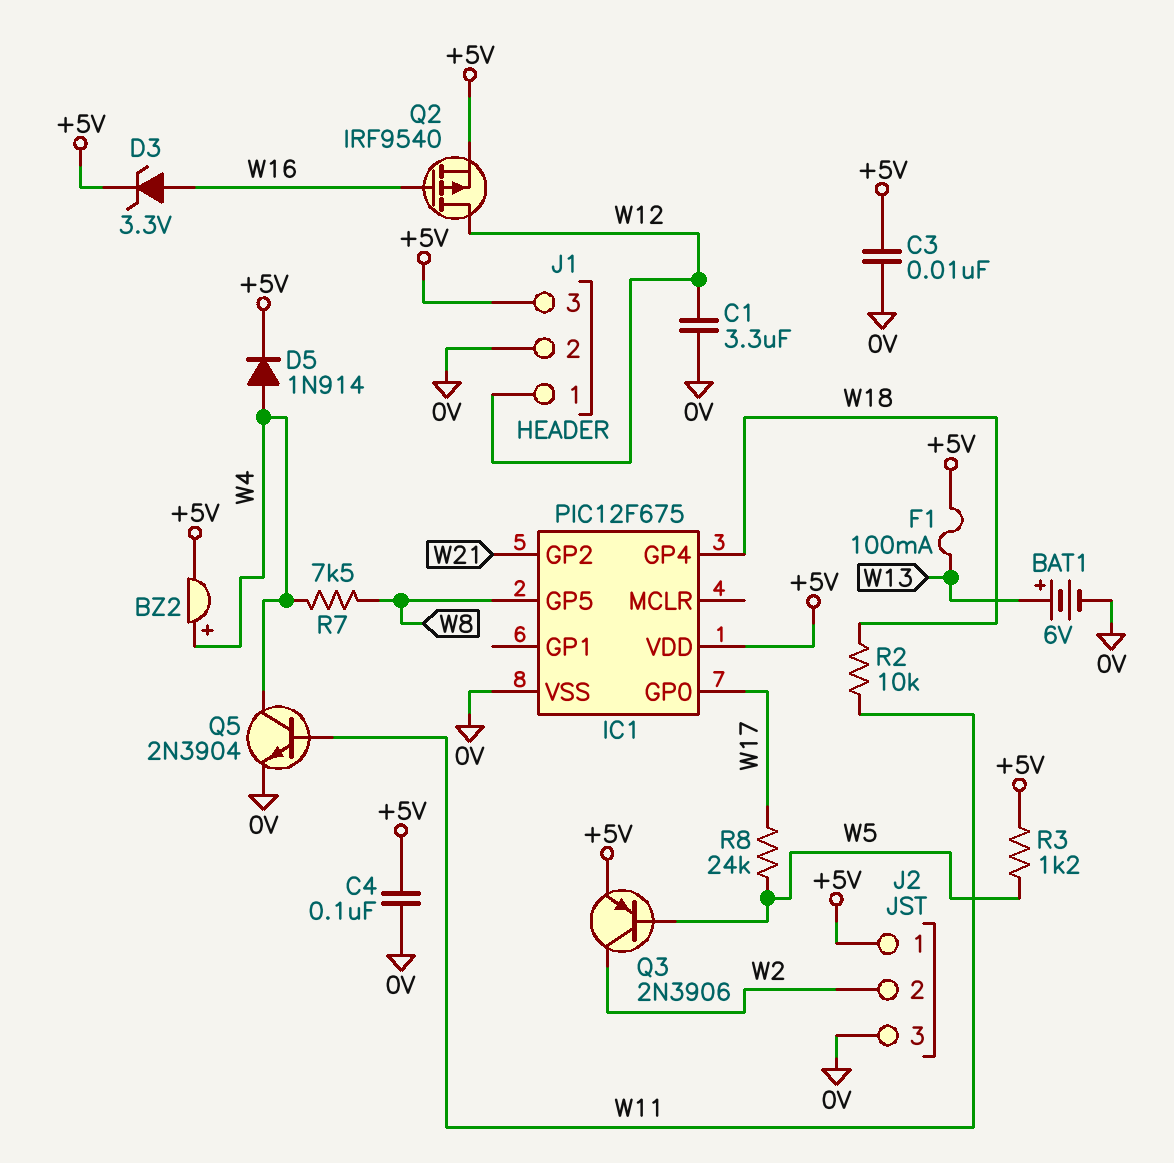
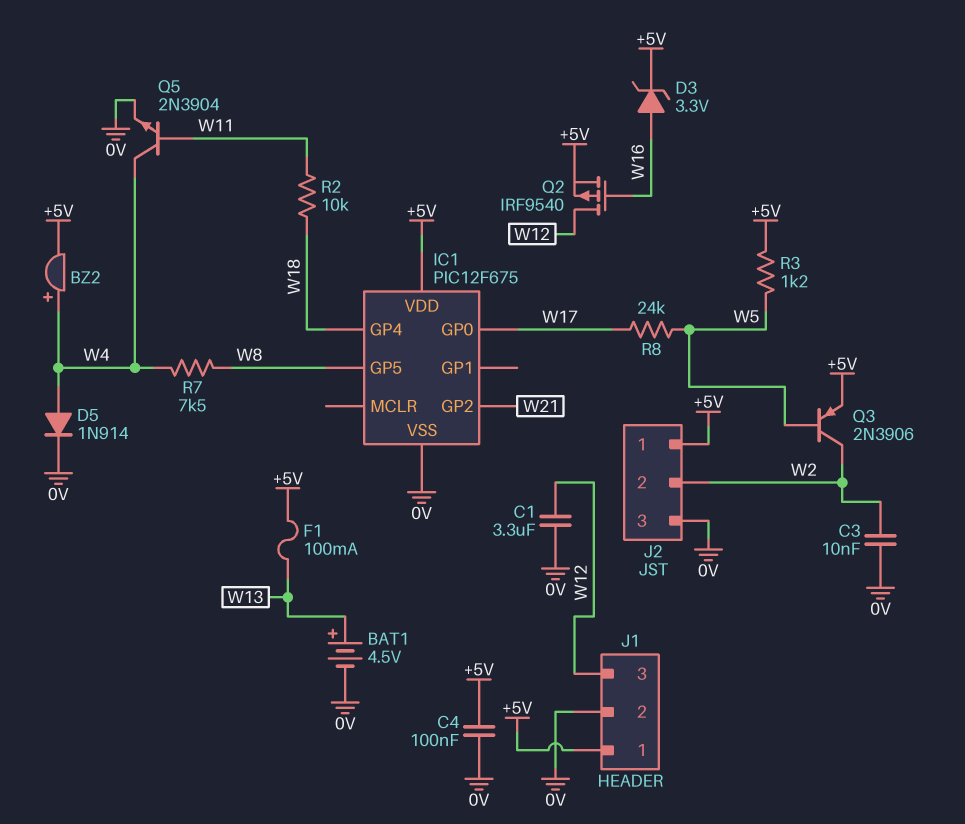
BAT1: 6V (plus W13, minus 0V) -> 4.5V (plus W13, minus 0V)
C3: 10nF (+5V, 0V) -> 10nF (0V, W2)
D5: diode 1N914 (A W4, K +5V) -> diode 1N914 (A W4, K 0V)
J1 pin 1: W12 -> +5V
J1 pin 3: +5V -> W12

